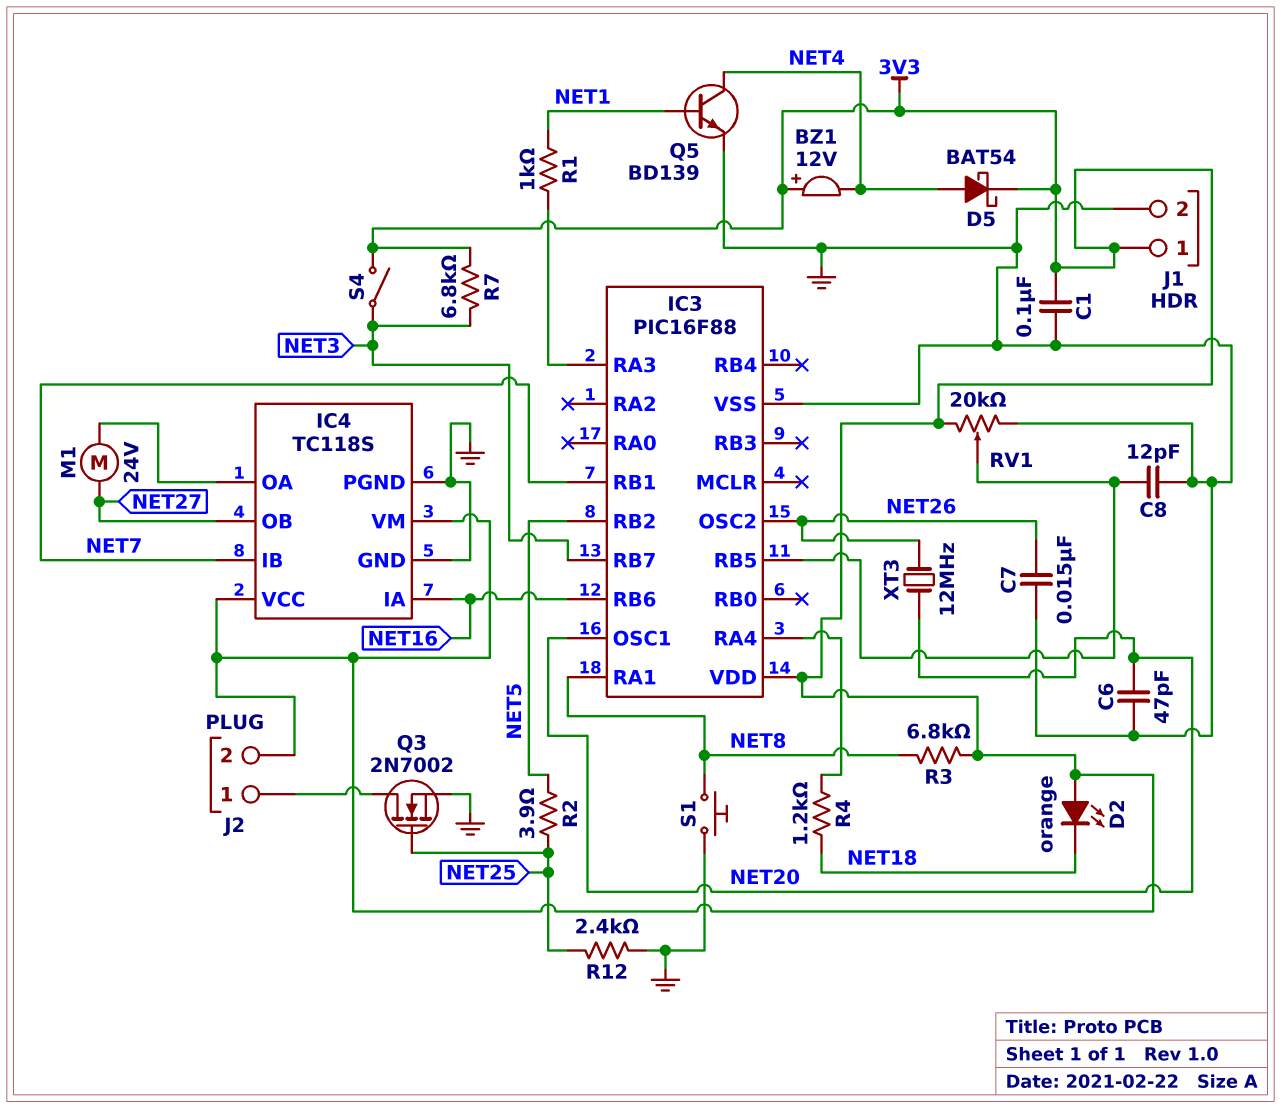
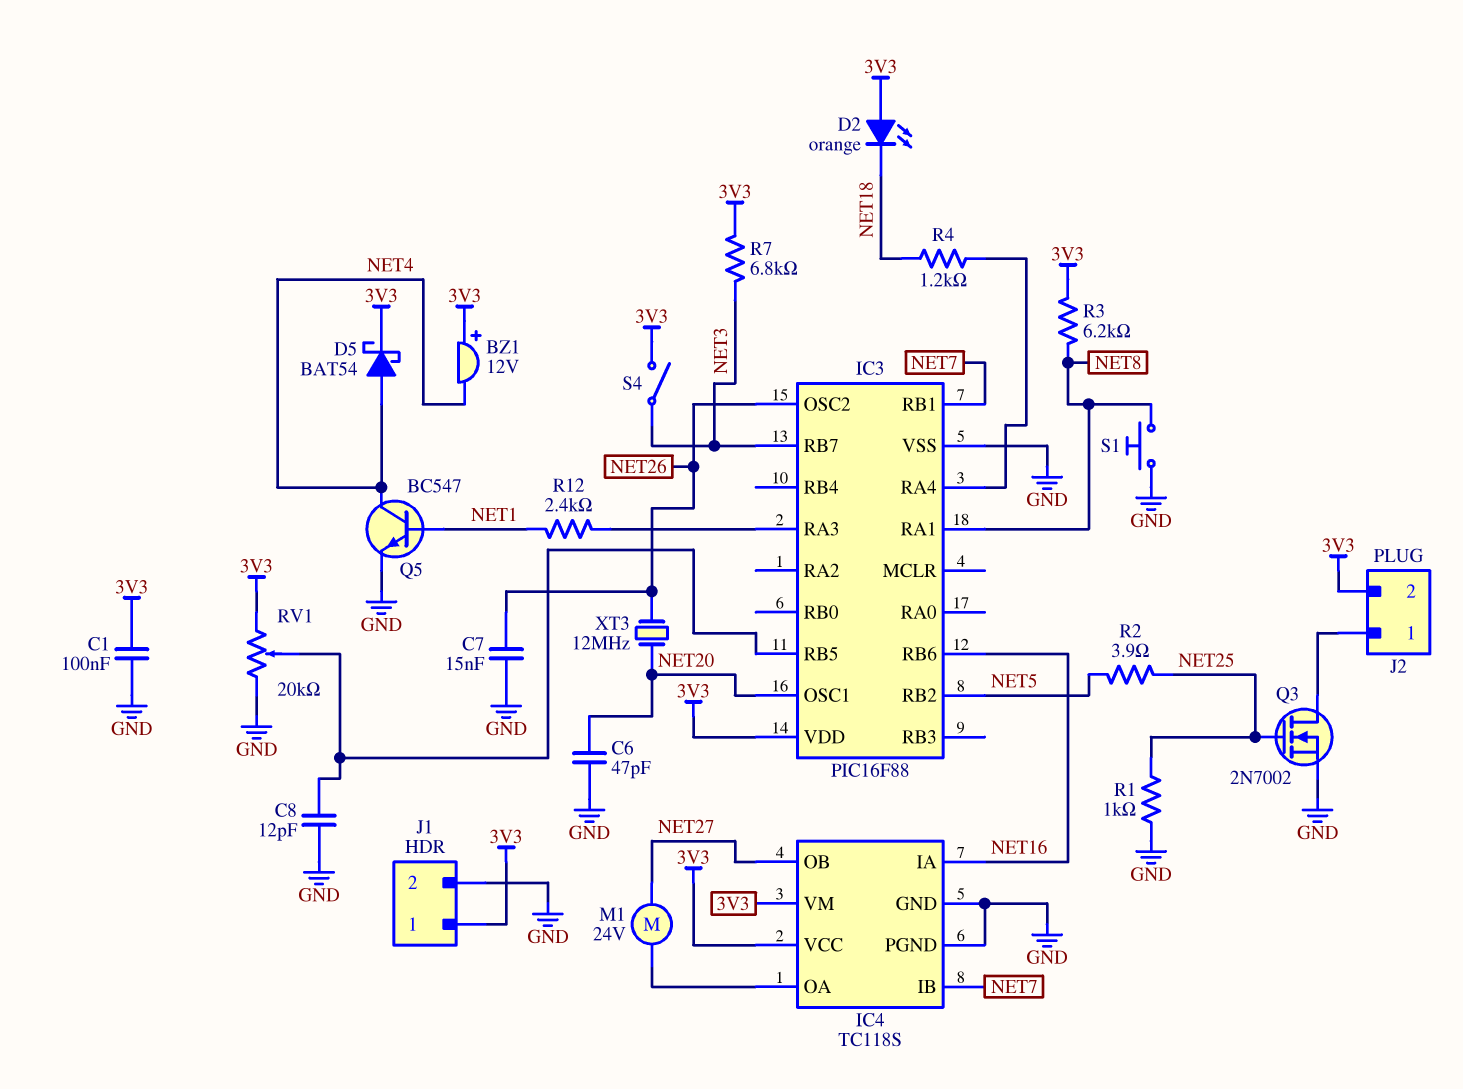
Q5: NPN BD139 (B NET1, C NET4, E GND) -> NPN BC547 (B NET1, C NET4, E GND)
R1: 1k (IC3/RA3, NET1) -> 1k (GND, NET25)
R3: 6.8k (3V3, NET8) -> 6.2k (3V3, NET8)
R12: 2.4k (GND, NET25) -> 2.4k (IC3/RA3, NET1)

